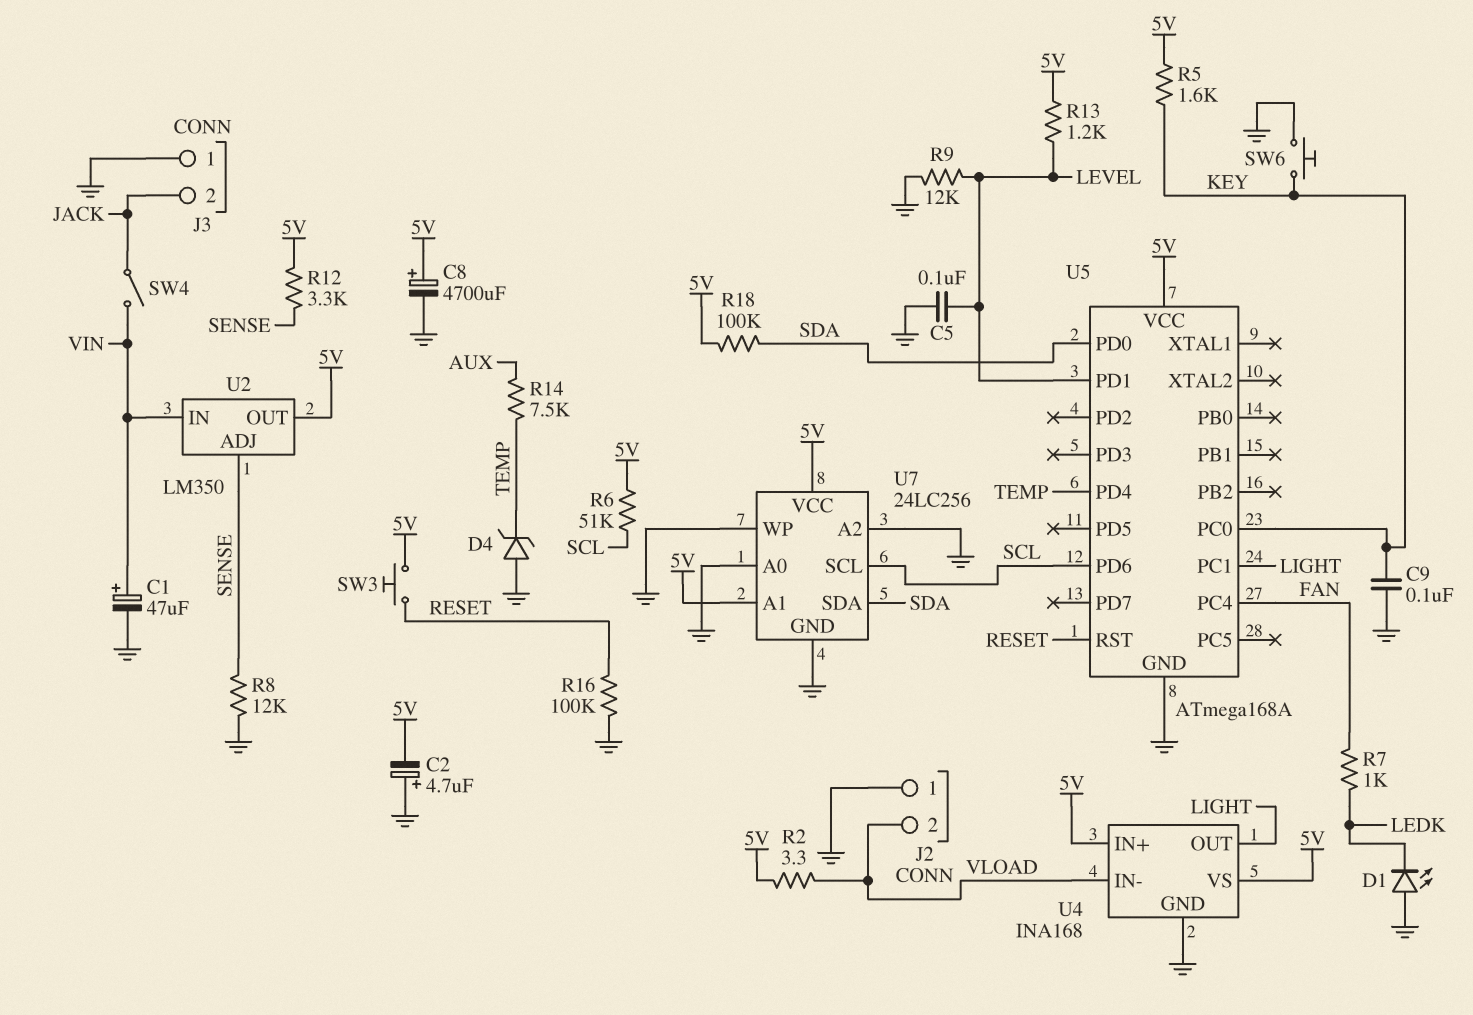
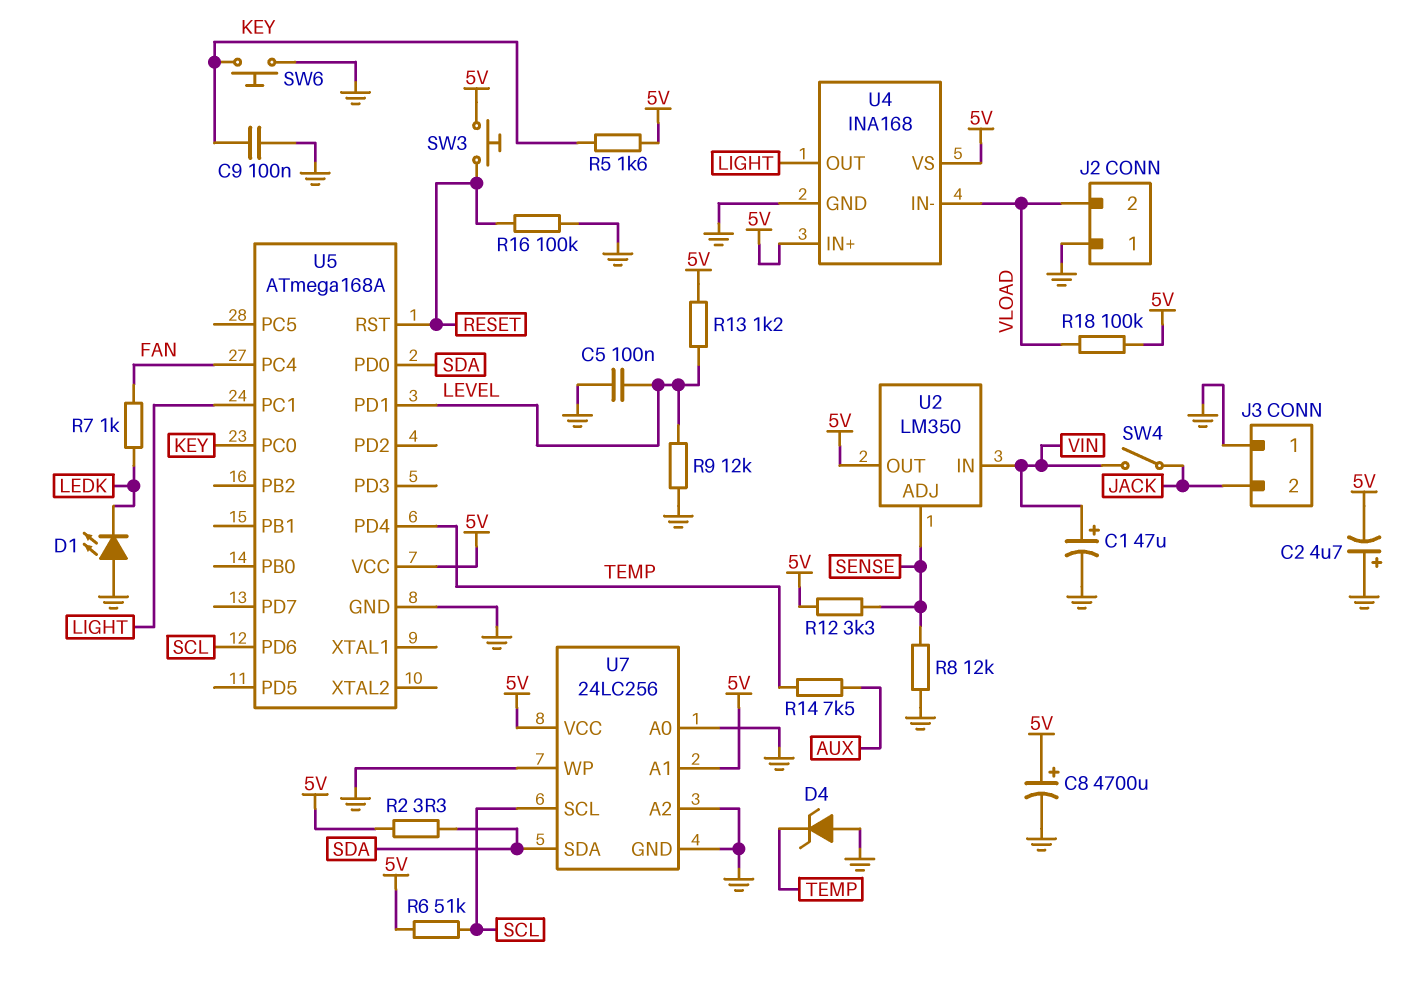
R2: 3.3 (5V, VLOAD) -> 3.3 (5V, SDA)
R18: 100k (5V, SDA) -> 100k (5V, VLOAD)

